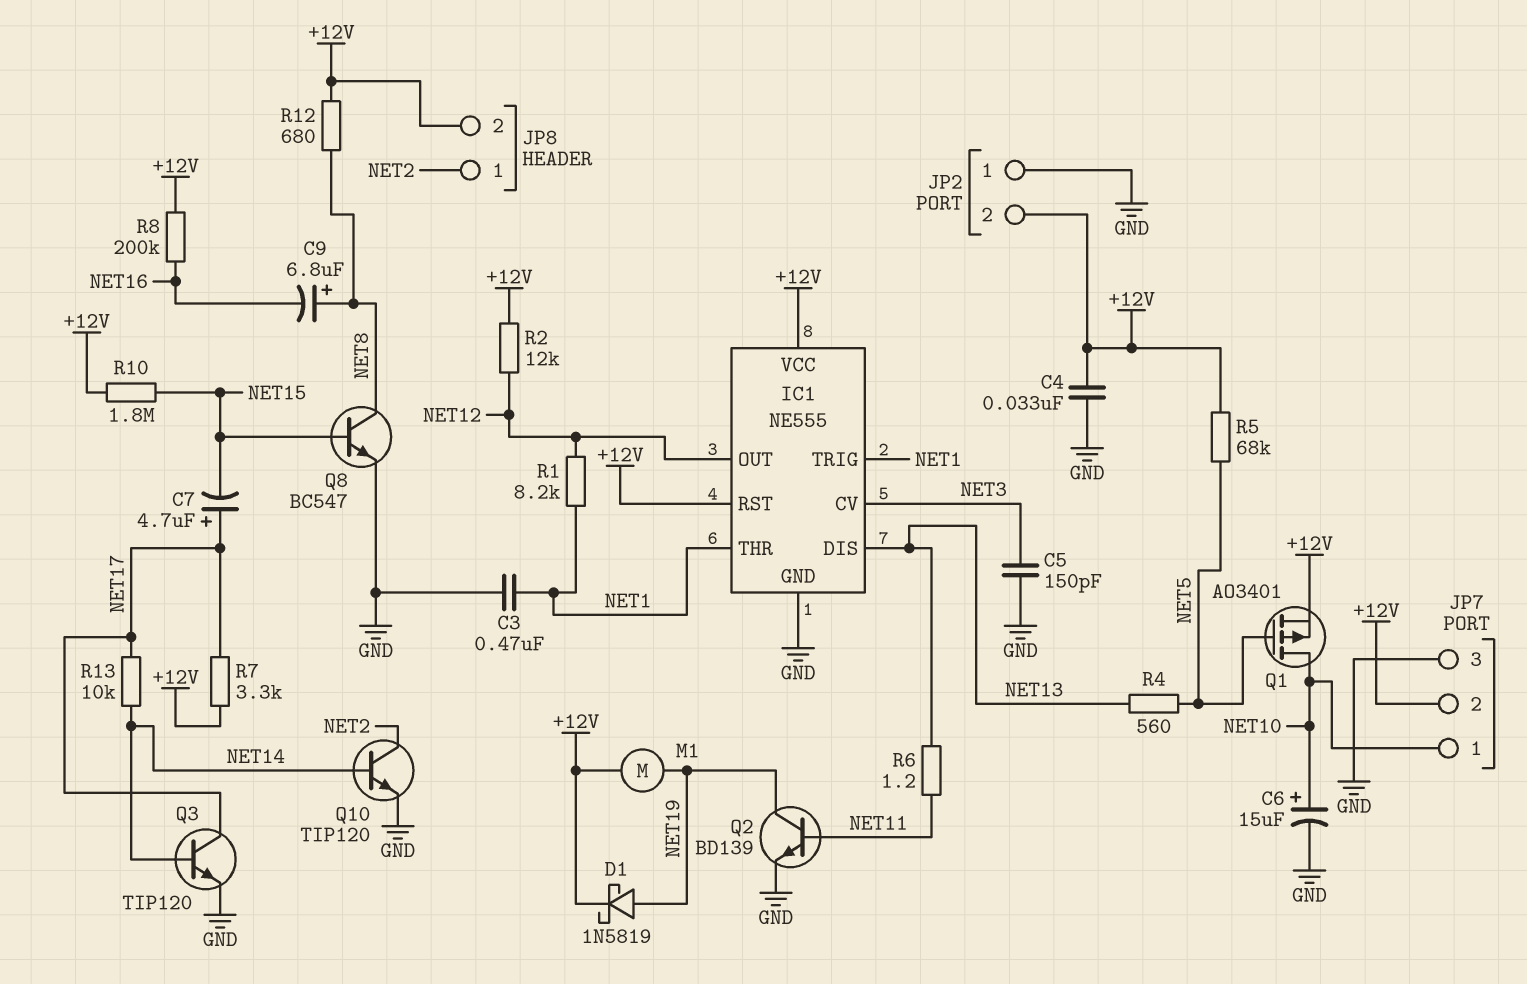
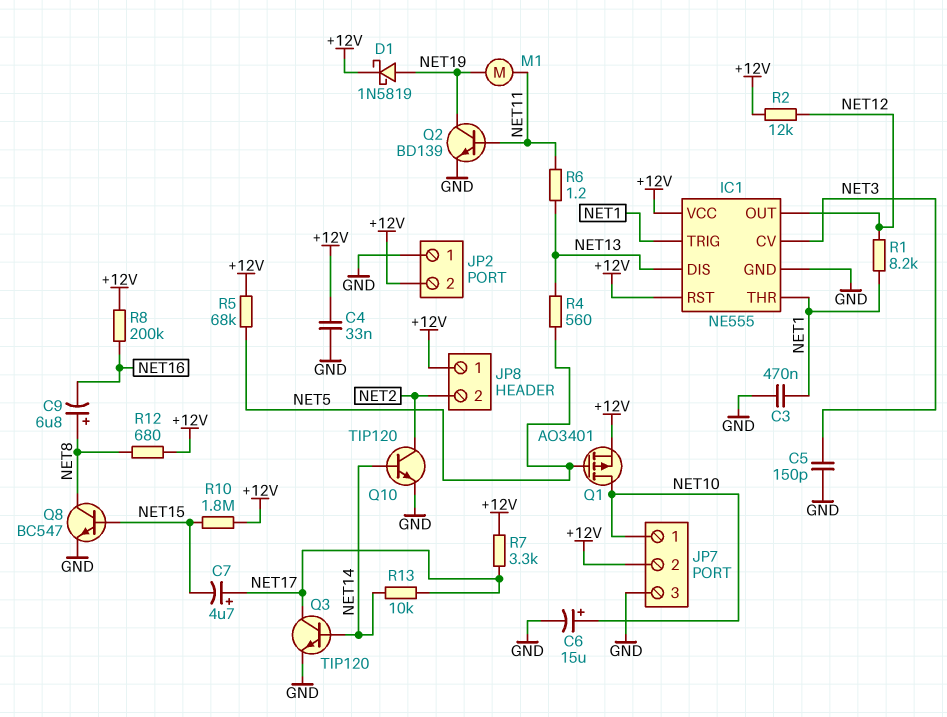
JP8 pin 1: NET2 -> +12V
JP8 pin 2: +12V -> NET2
M1: motor (+12V, NET19) -> motor (NET11, NET19)

